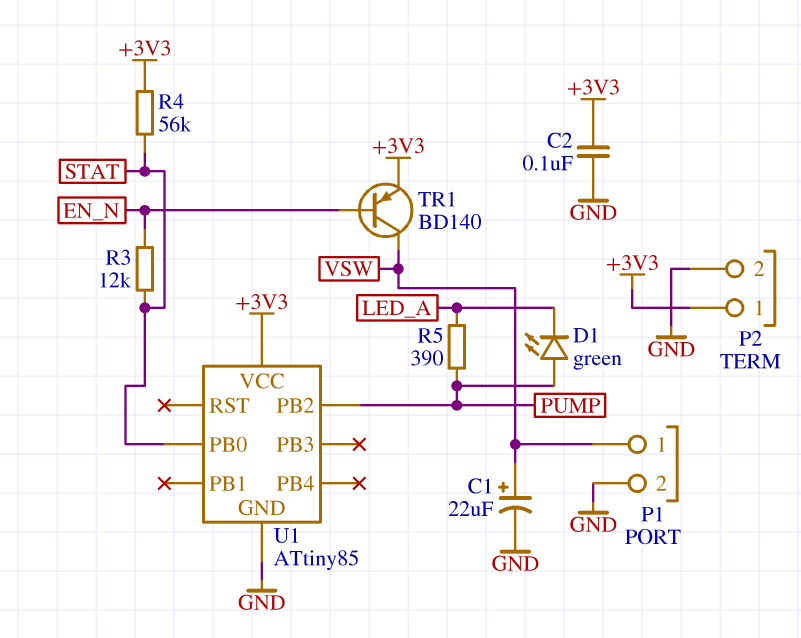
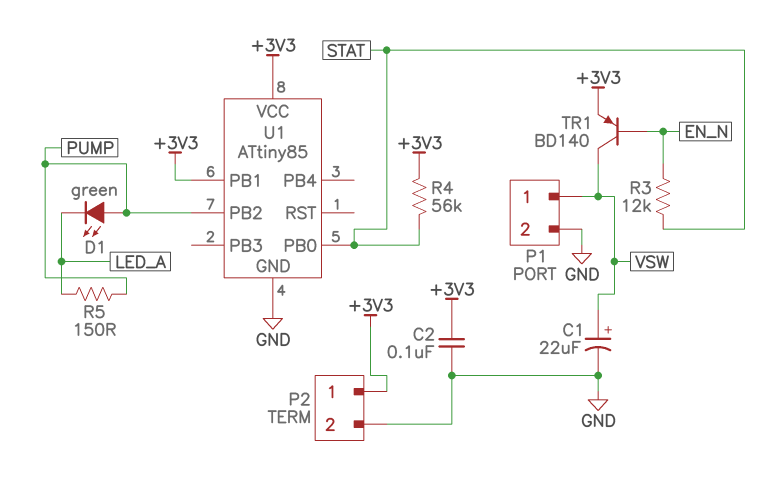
R5: 390 (LED_A, PUMP) -> 150 (LED_A, PUMP)
U1 pin PB1: none -> +3V3

